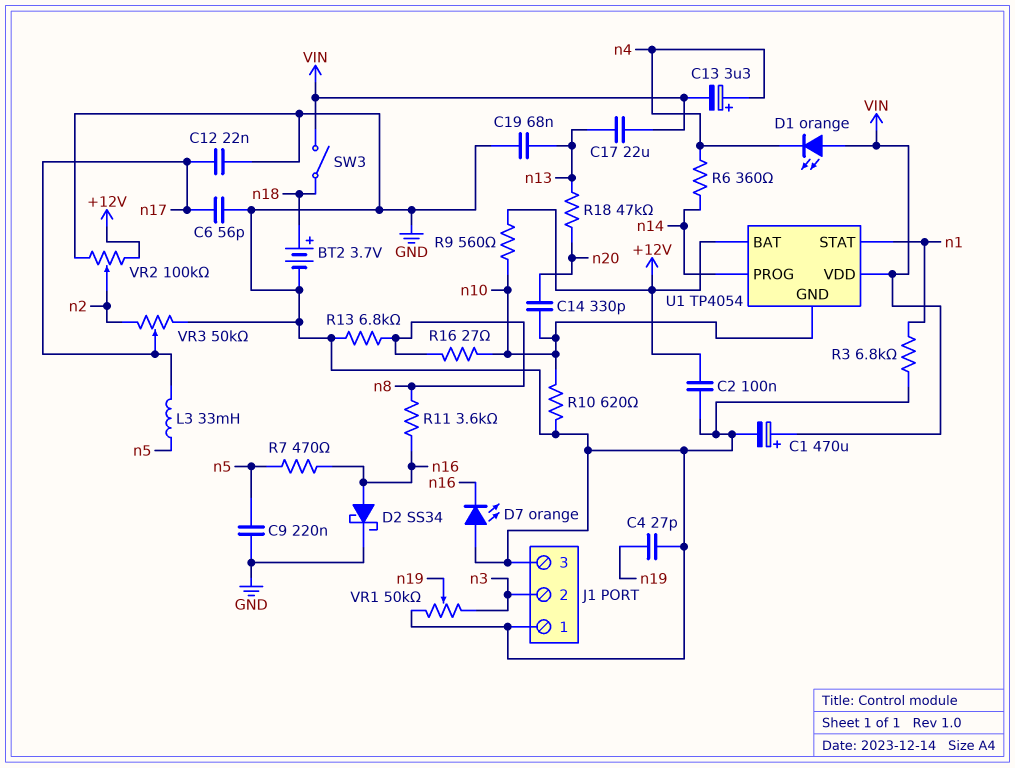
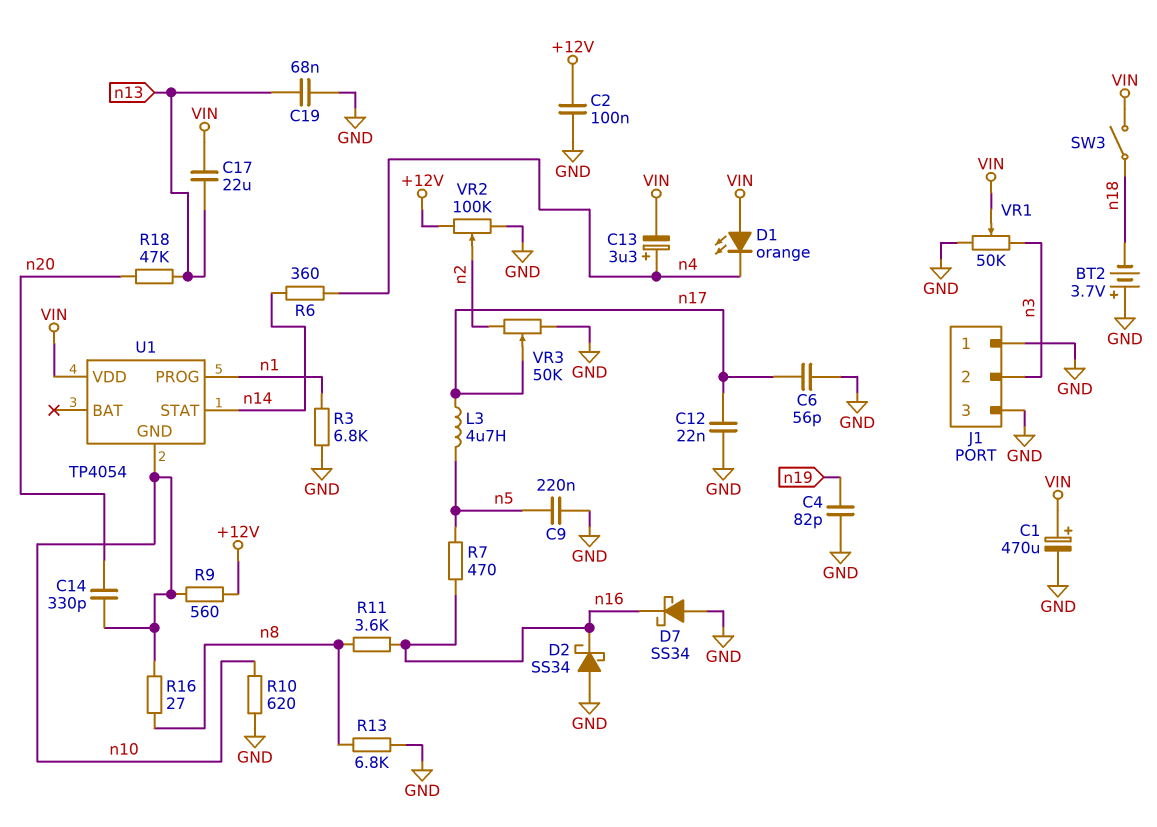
BT2: 3.7V (plus n18, minus GND) -> 3.7V (plus GND, minus n18)
C4: 27pF (GND, n19) -> 82pF (GND, n19)
D2: schottky SS34 (A n16, K GND) -> schottky SS34 (A GND, K n16)
D7: LED orange (A GND, K n16) -> schottky SS34 (A GND, K n16)
L3: 33mH (n5, n17) -> 4.7uH (n5, n17)
U1 pin BAT: +12V -> none
U1 pin PROG: n14 -> n1
U1 pin STAT: n1 -> n14
VR1: 50k (GND, n3, wiper n19) -> 50k (GND, n3, wiper VIN)

